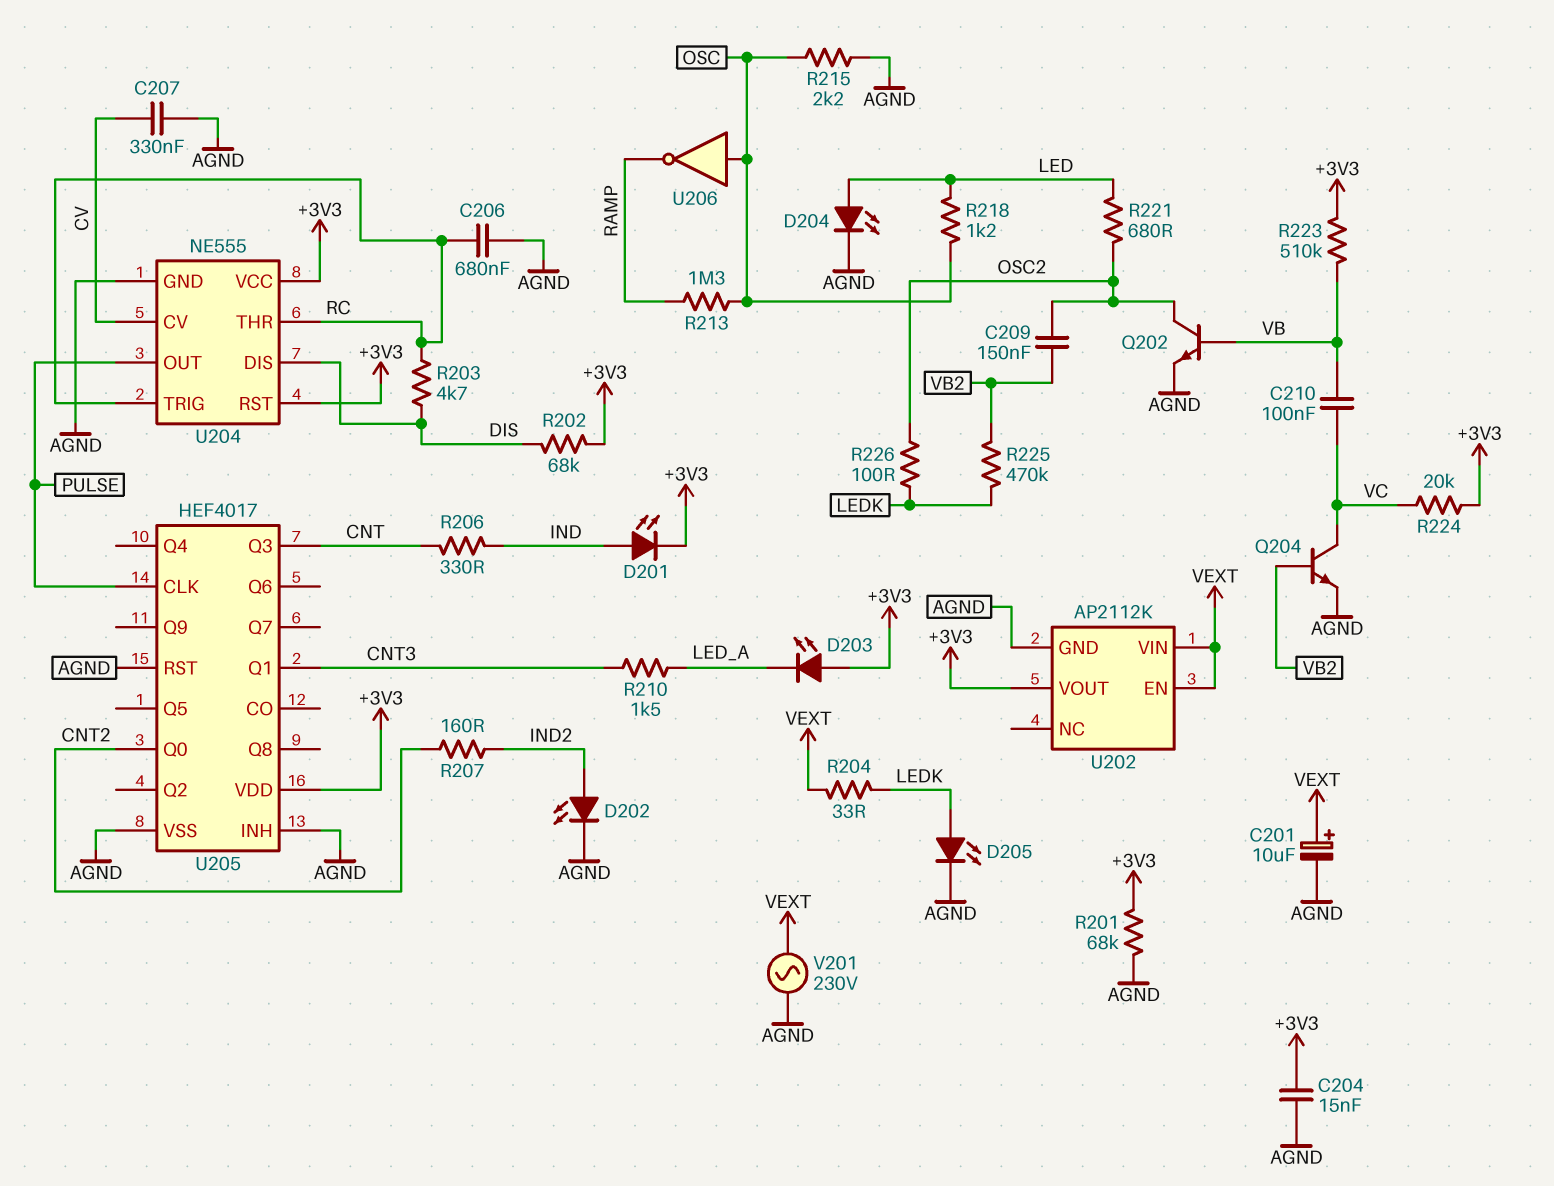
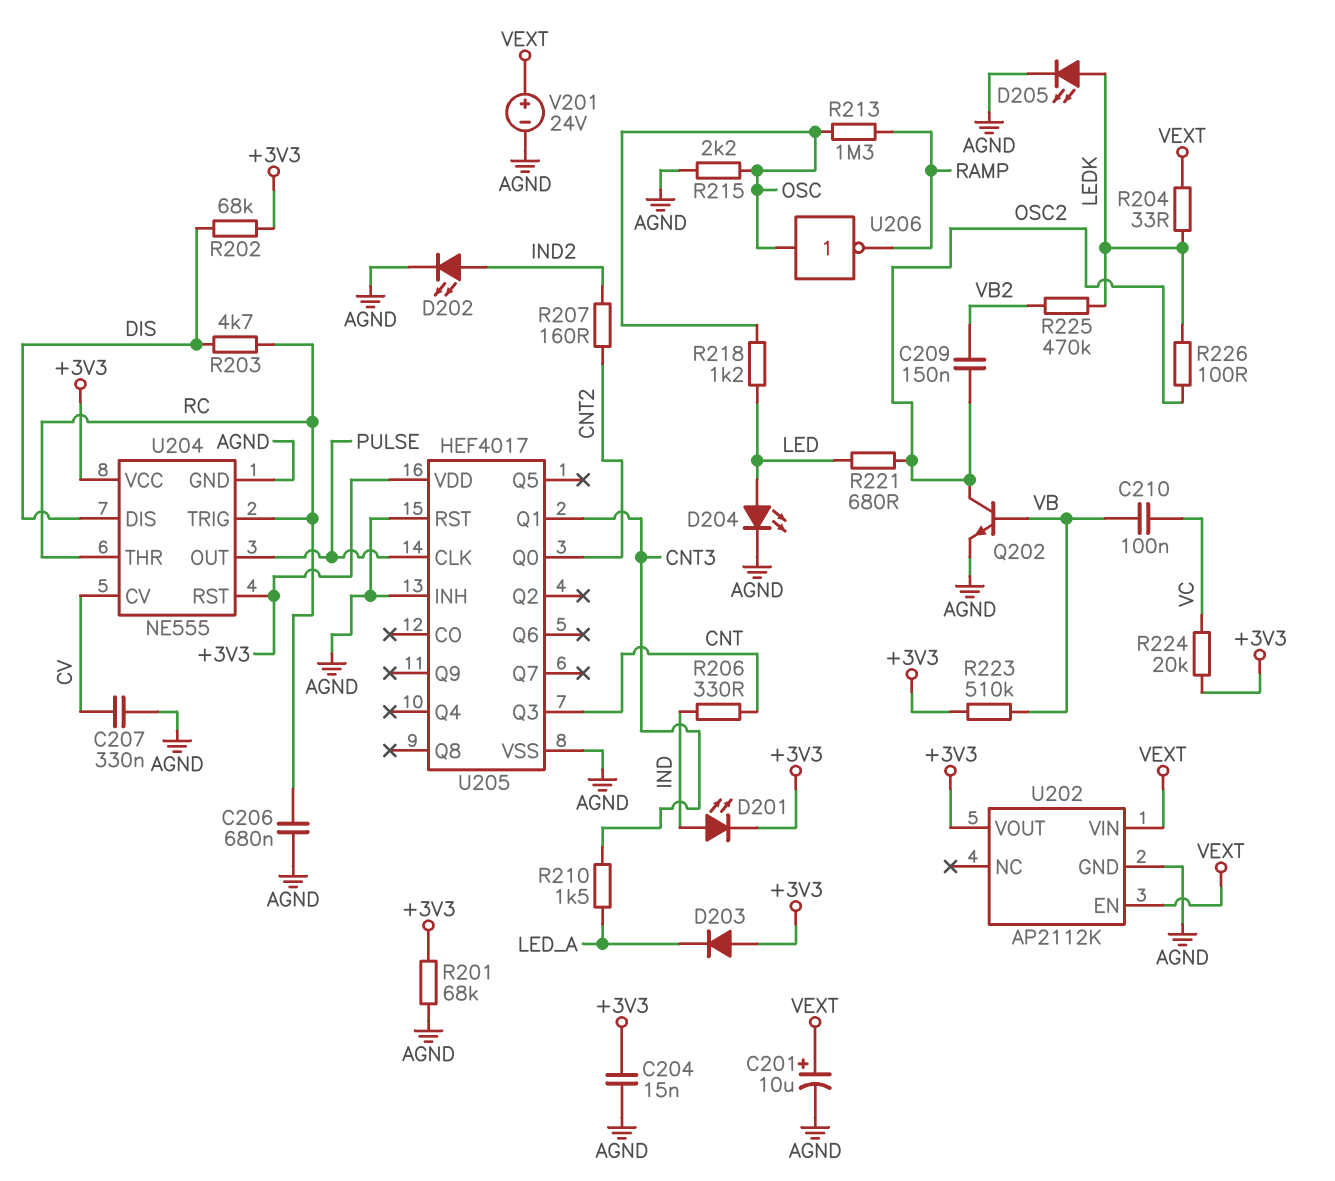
D203: LED (A +3V3, K LED_A) -> diode (A +3V3, K LED_A)
Q204: NPN (B VB2, C VC, E AGND) -> none
V201: AC 230V (AGND, VEXT) -> 24V (plus VEXT, minus AGND)

